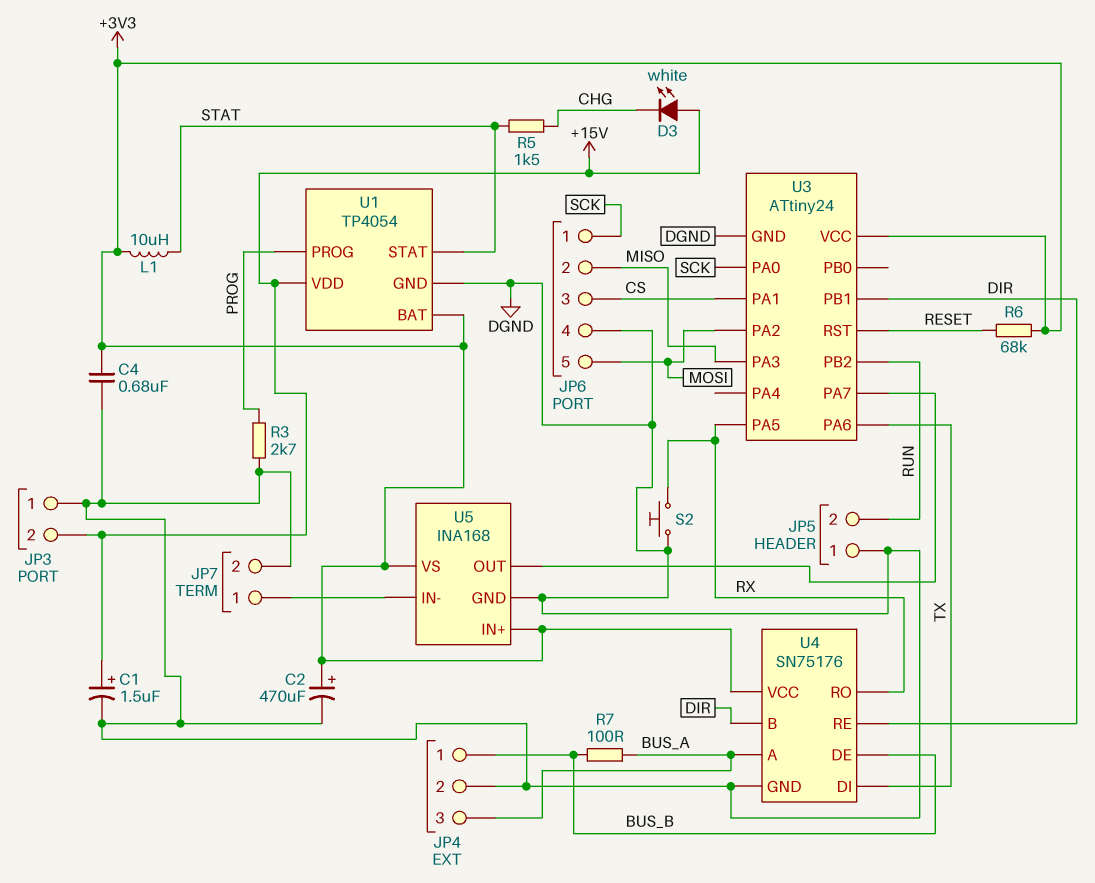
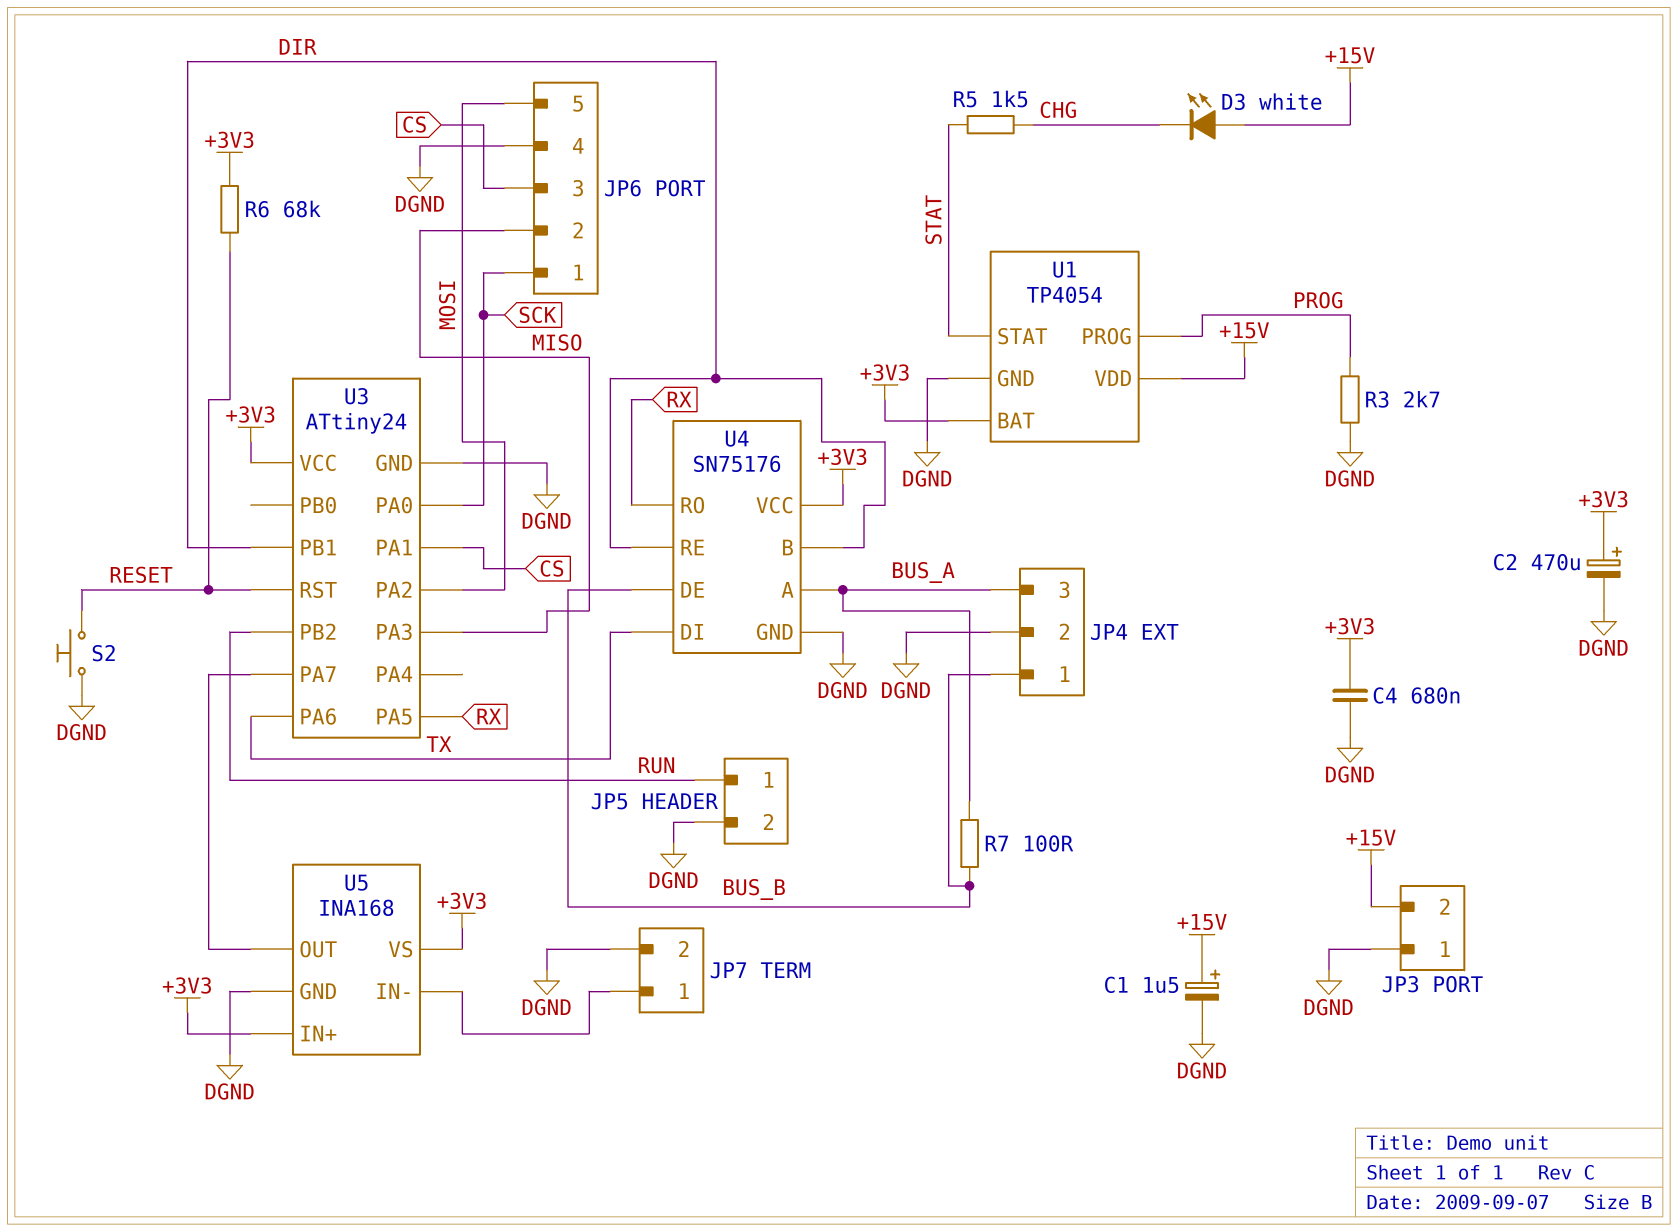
JP5 pin 1: DGND -> RUN
JP5 pin 2: RUN -> DGND
L1: 10uH (+3V3, STAT) -> none
S2: button (DGND, RX) -> button (DGND, RESET)

